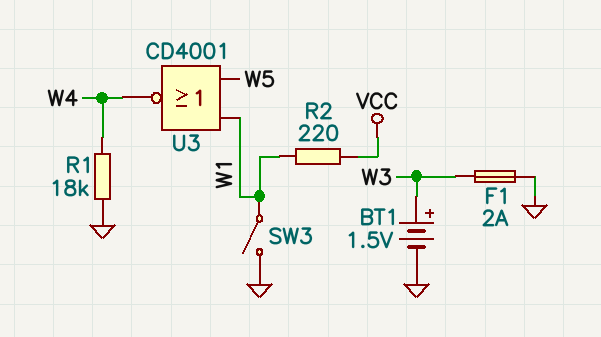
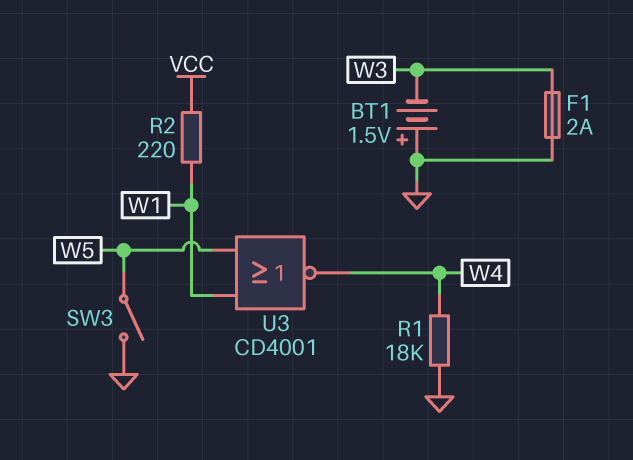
BT1: 1.5V (plus W3, minus GND) -> 1.5V (plus GND, minus W3)
SW3: switch (GND, W1) -> switch (GND, W5)

